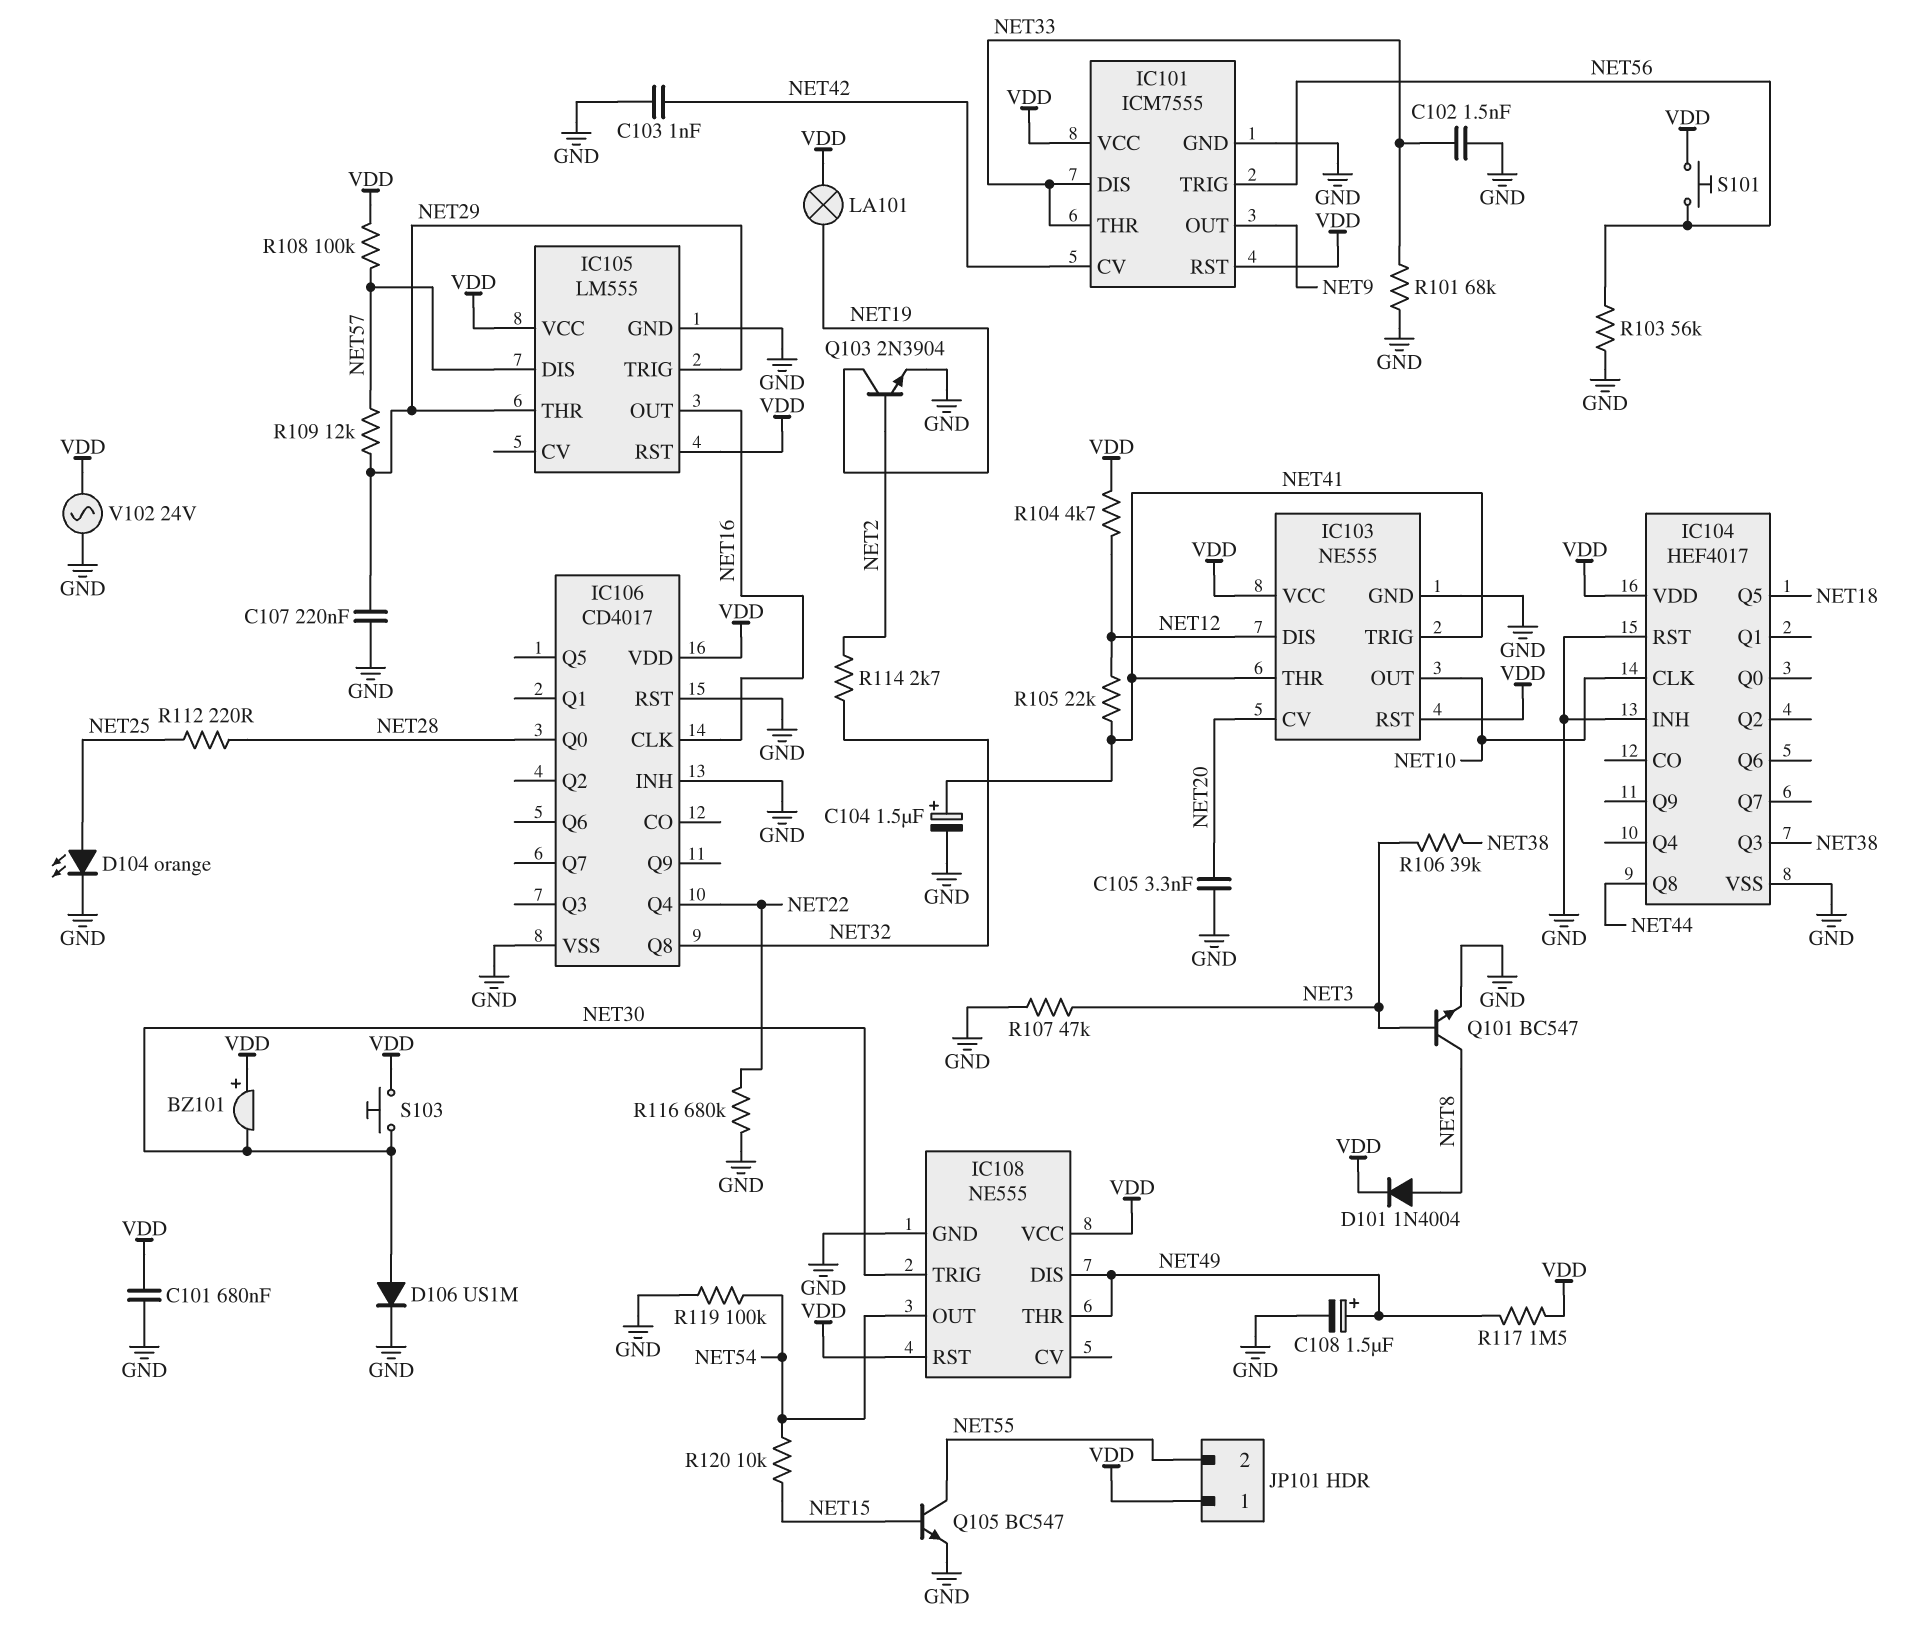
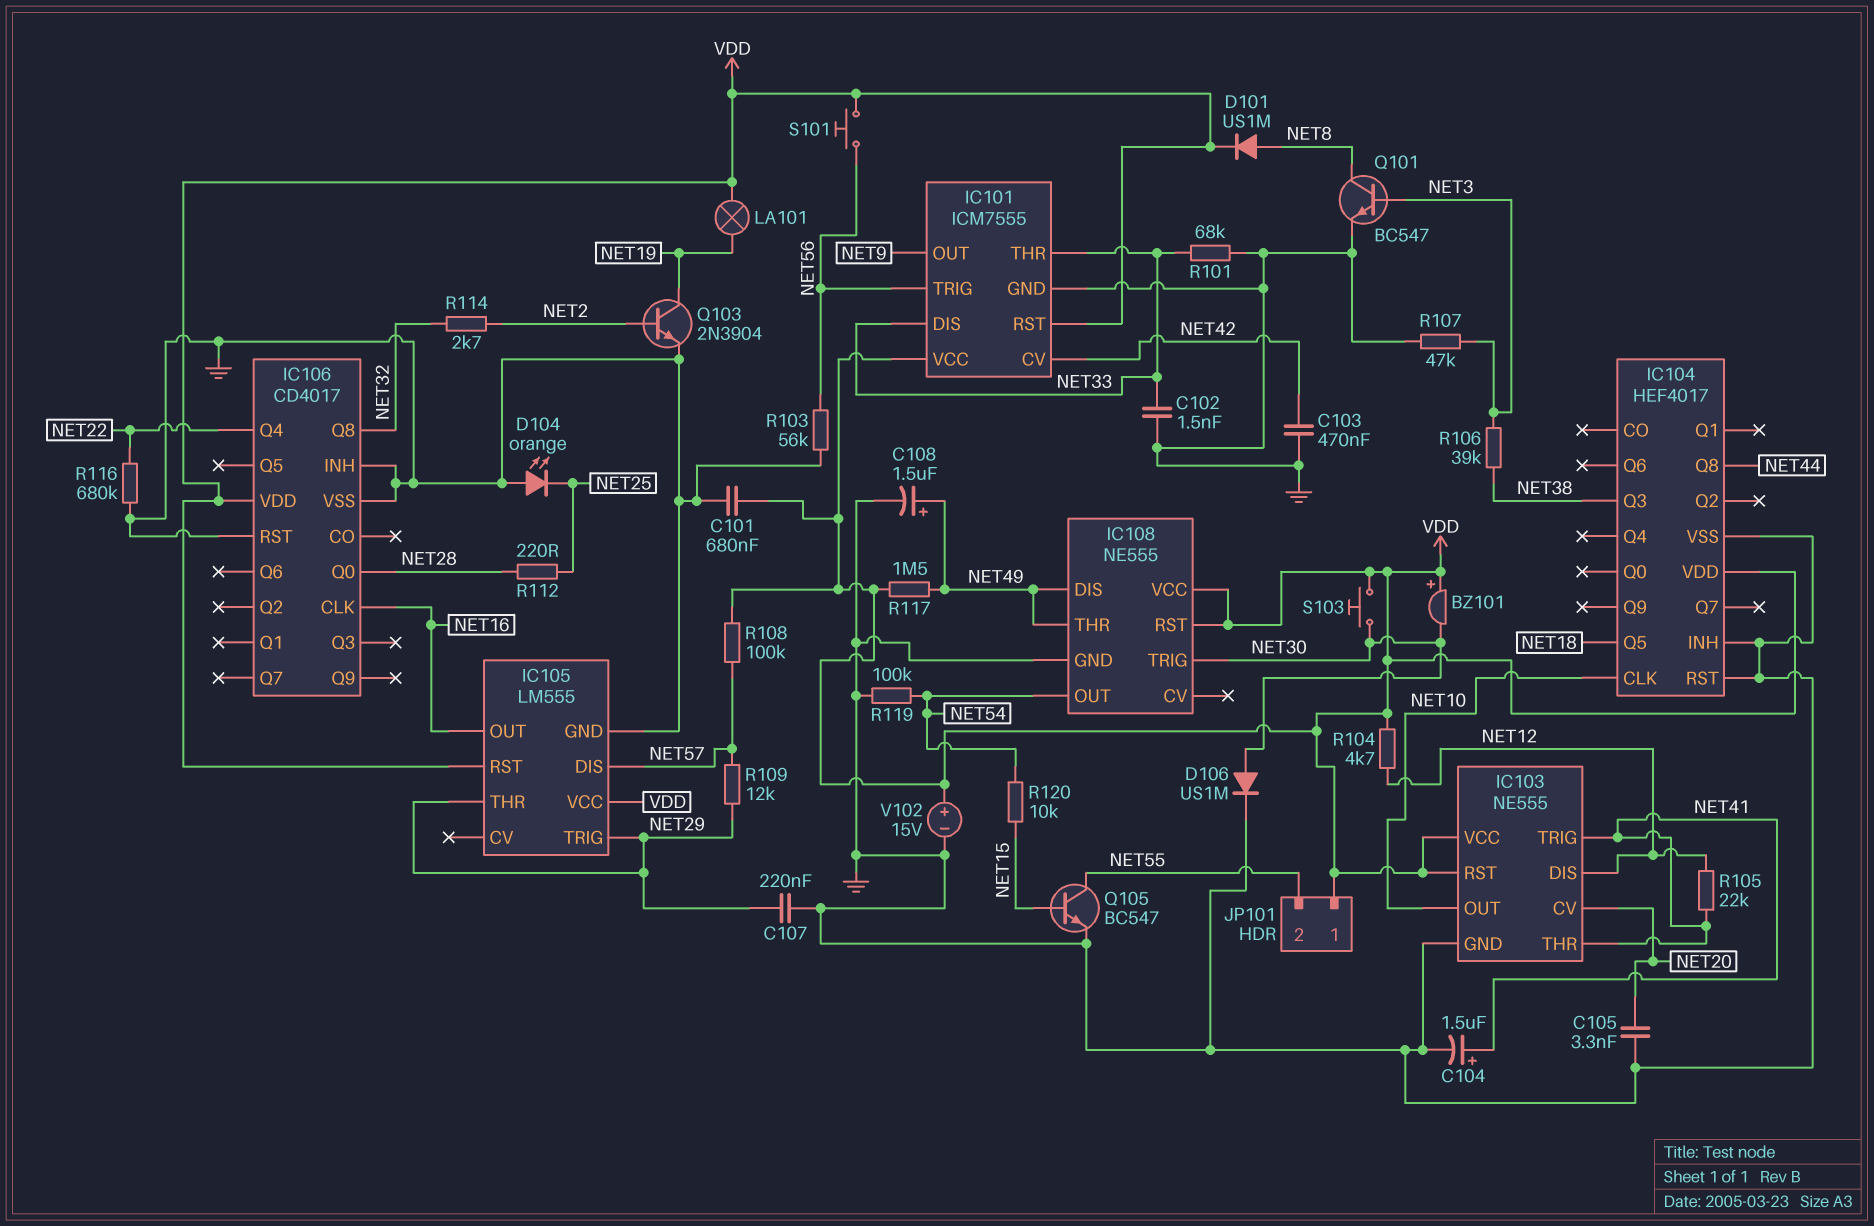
C103: 1nF (GND, NET42) -> 470nF (GND, NET42)
D101: diode 1N4004 (A NET8, K VDD) -> diode US1M (A NET8, K VDD)
D104: LED orange (A NET25, K GND) -> LED orange (A GND, K NET25)
V102: AC 24V (GND, VDD) -> 15V (plus VDD, minus GND)

